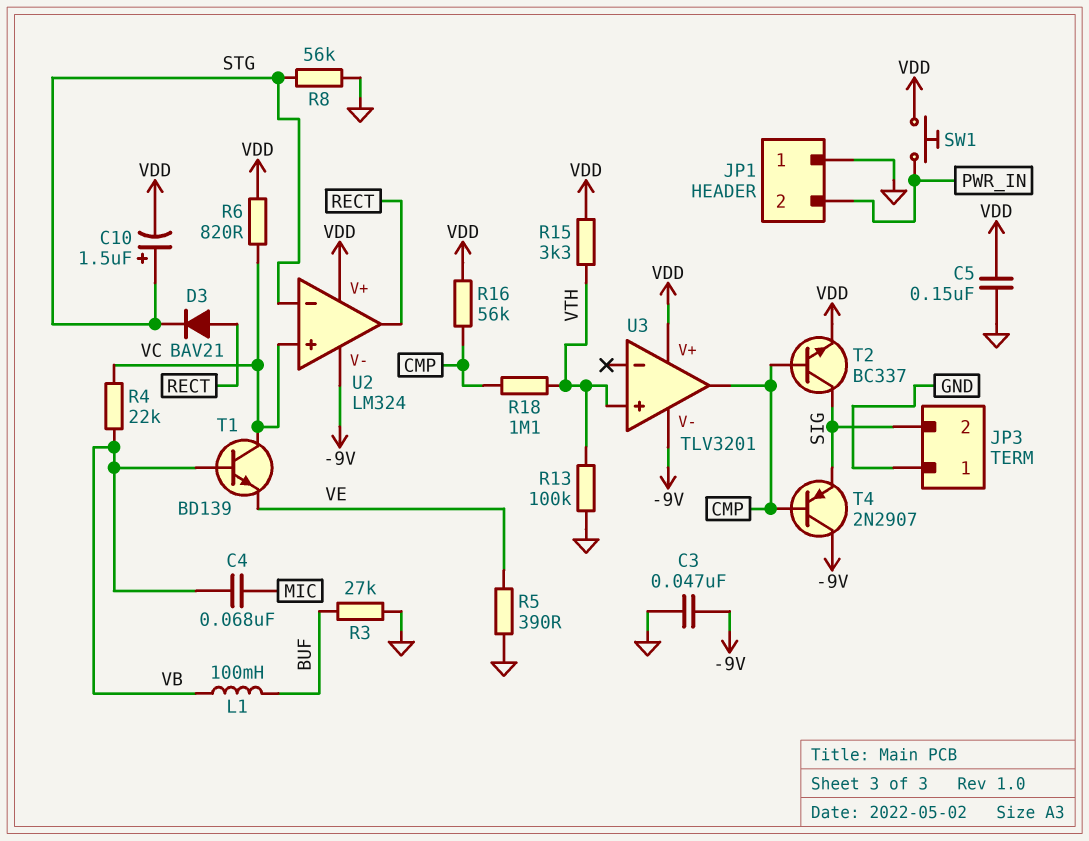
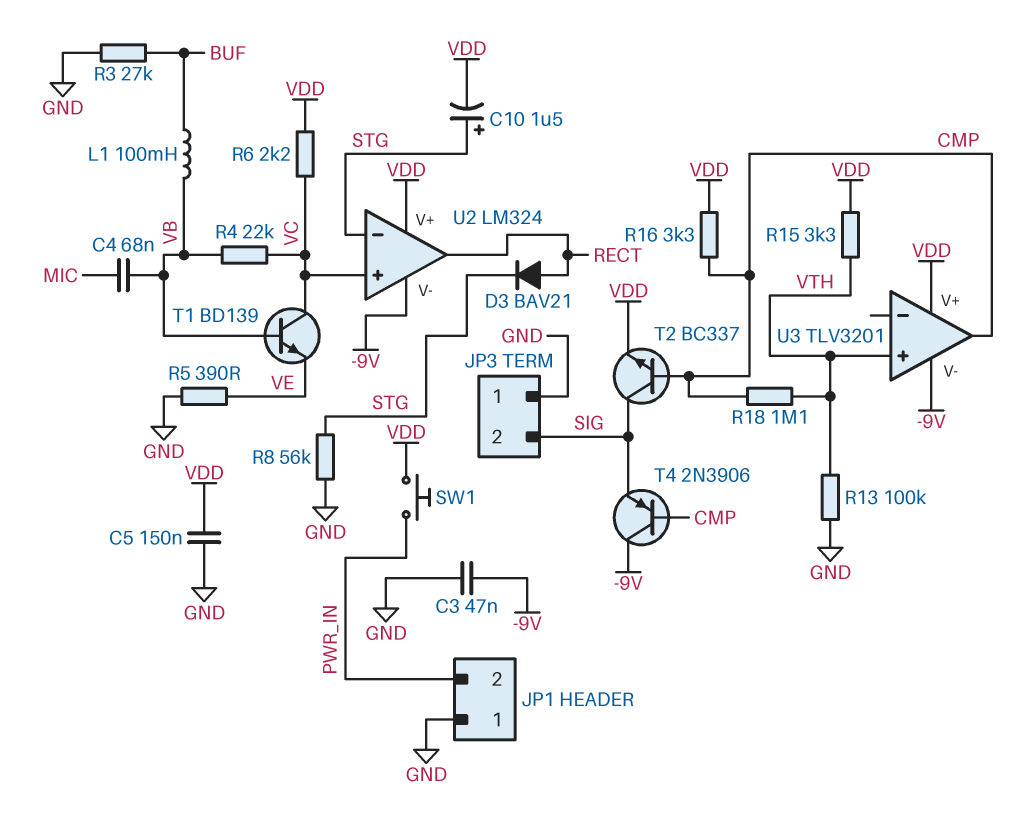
R6: 820 (VC, VDD) -> 2.2k (VC, VDD)
R16: 56k (CMP, VDD) -> 3.3k (CMP, VDD)
T4: PNP 2N2907 (B CMP, C -9V, E SIG) -> PNP 2N3906 (B CMP, C -9V, E SIG)

